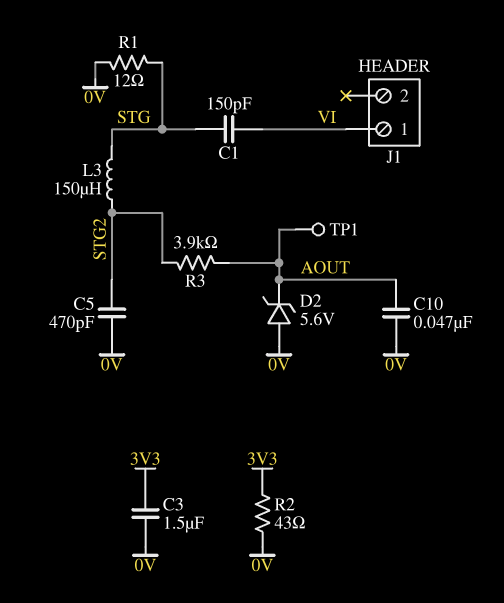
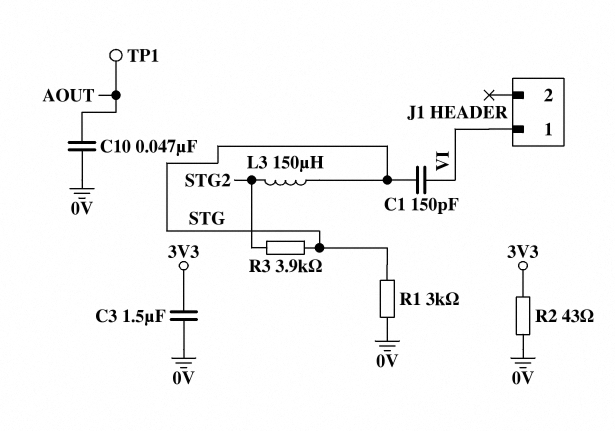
C5: 470pF (0V, STG2) -> none
D2: zener 5.6V (A 0V, K AOUT) -> none
R1: 12 (0V, STG) -> 3k (0V, STG)
R3: 3.9k (AOUT, STG2) -> 3.9k (STG, STG2)

